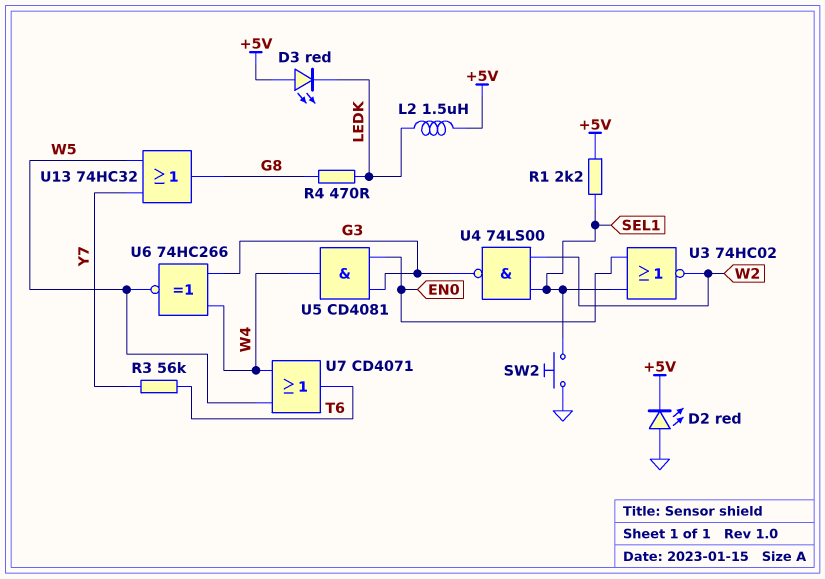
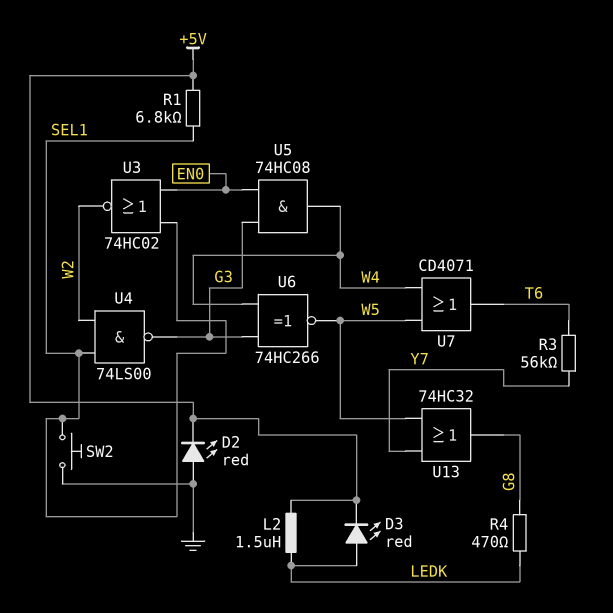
D3: LED red (A +5V, K LEDK) -> LED red (A LEDK, K +5V)
R1: 2.2k (+5V, SEL1) -> 6.8k (+5V, SEL1)
U5: AND CD4081 (in EN0, in G3, out W4) -> AND 74HC08 (in EN0, in G3, out W4)

